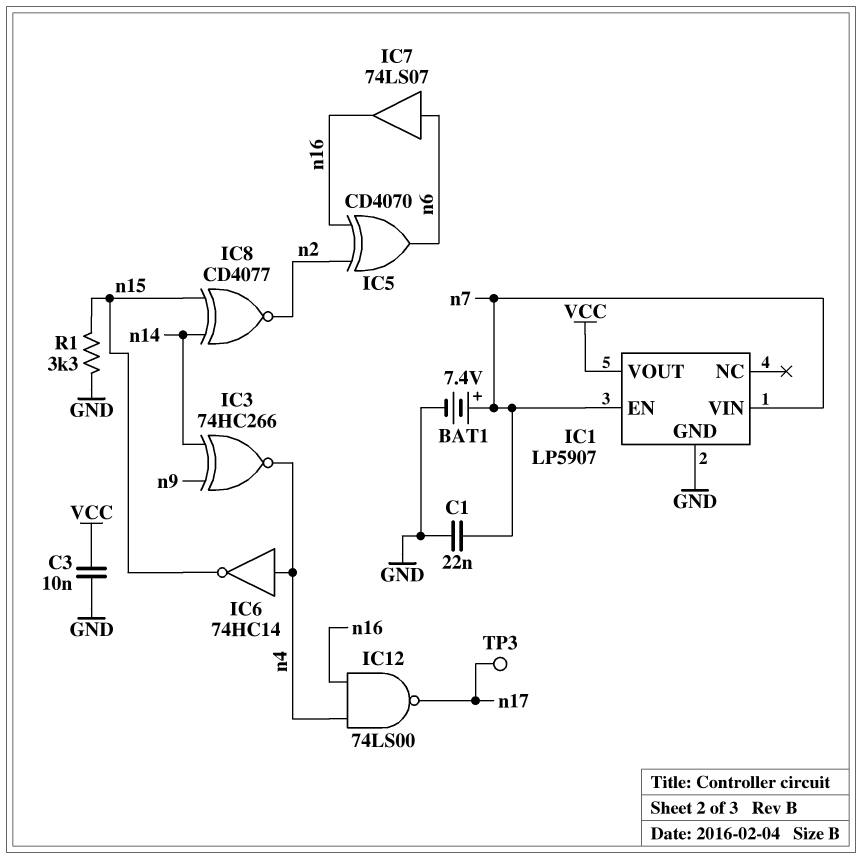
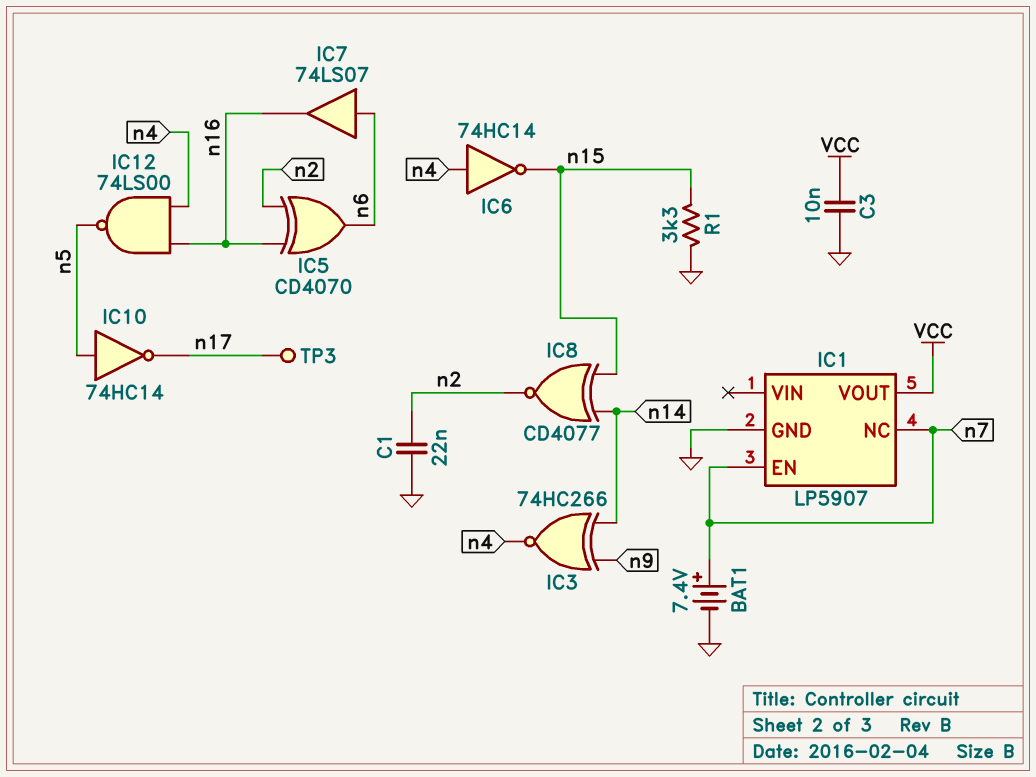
C1: 22nF (GND, n7) -> 22nF (GND, n2)
IC1 pin NC: none -> n7
IC1 pin VIN: n7 -> none
IC10: none -> NOT 74HC14 (in n5, out n17)
IC12: NAND 74LS00 (in n4, in n16, out n17) -> NAND 74LS00 (in n4, in n16, out n5)

